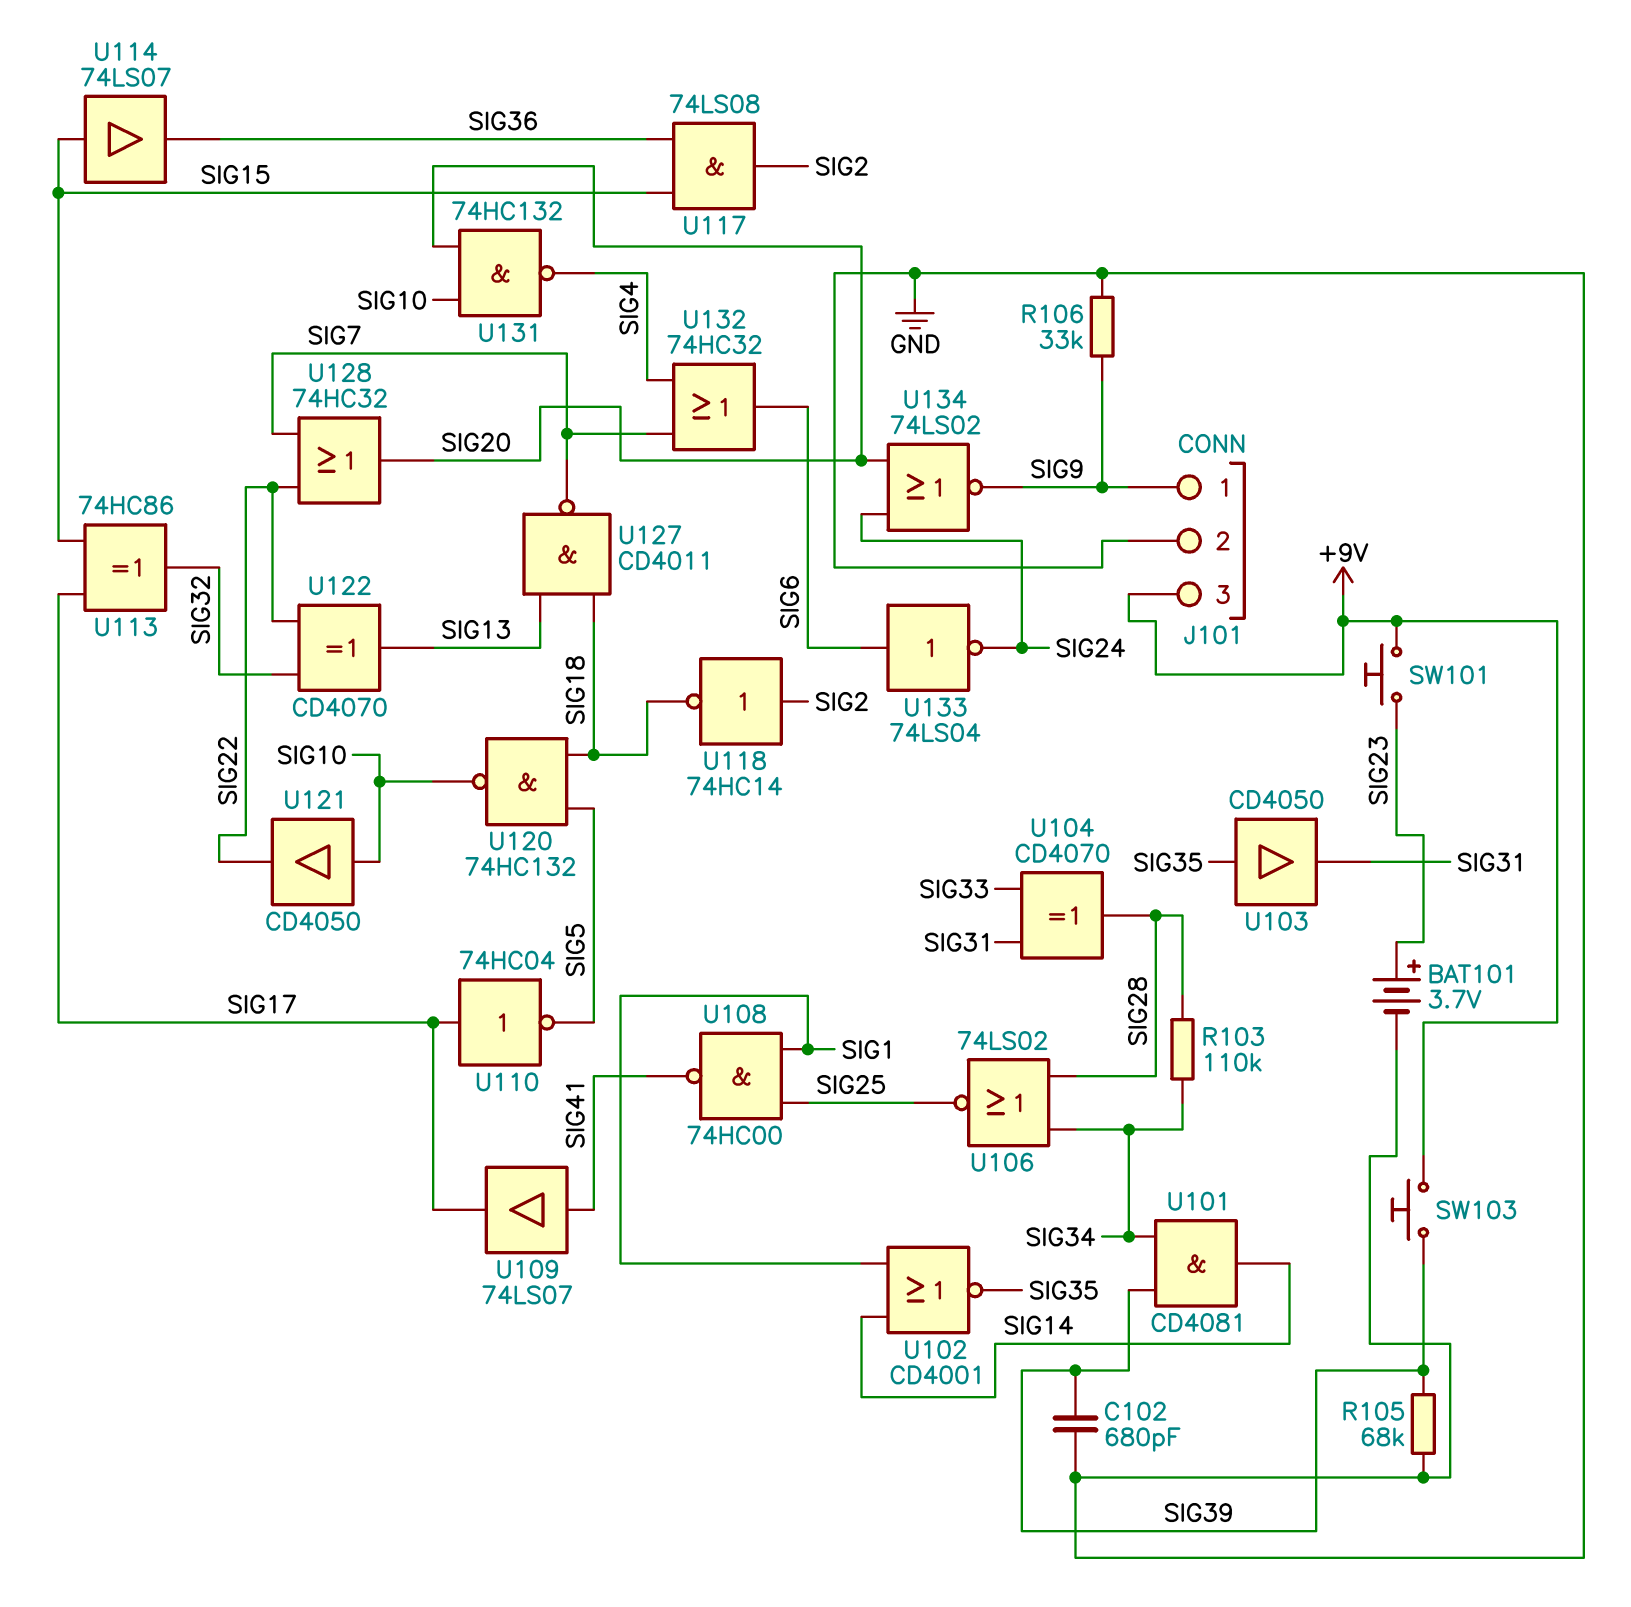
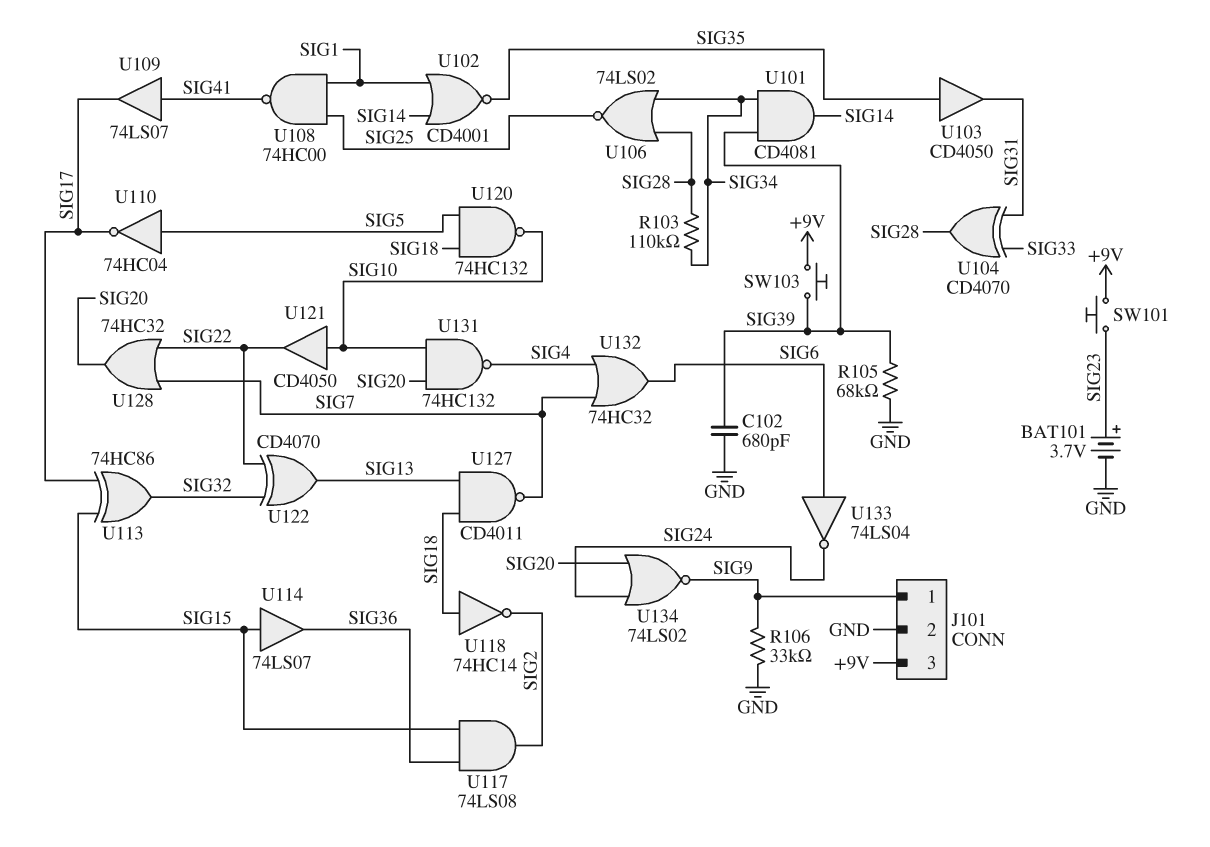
U110: NOT 74HC04 (in SIG17, out SIG5) -> NOT 74HC04 (in SIG5, out SIG17)
U118: NOT 74HC14 (in SIG2, out SIG18) -> NOT 74HC14 (in SIG18, out SIG2)

